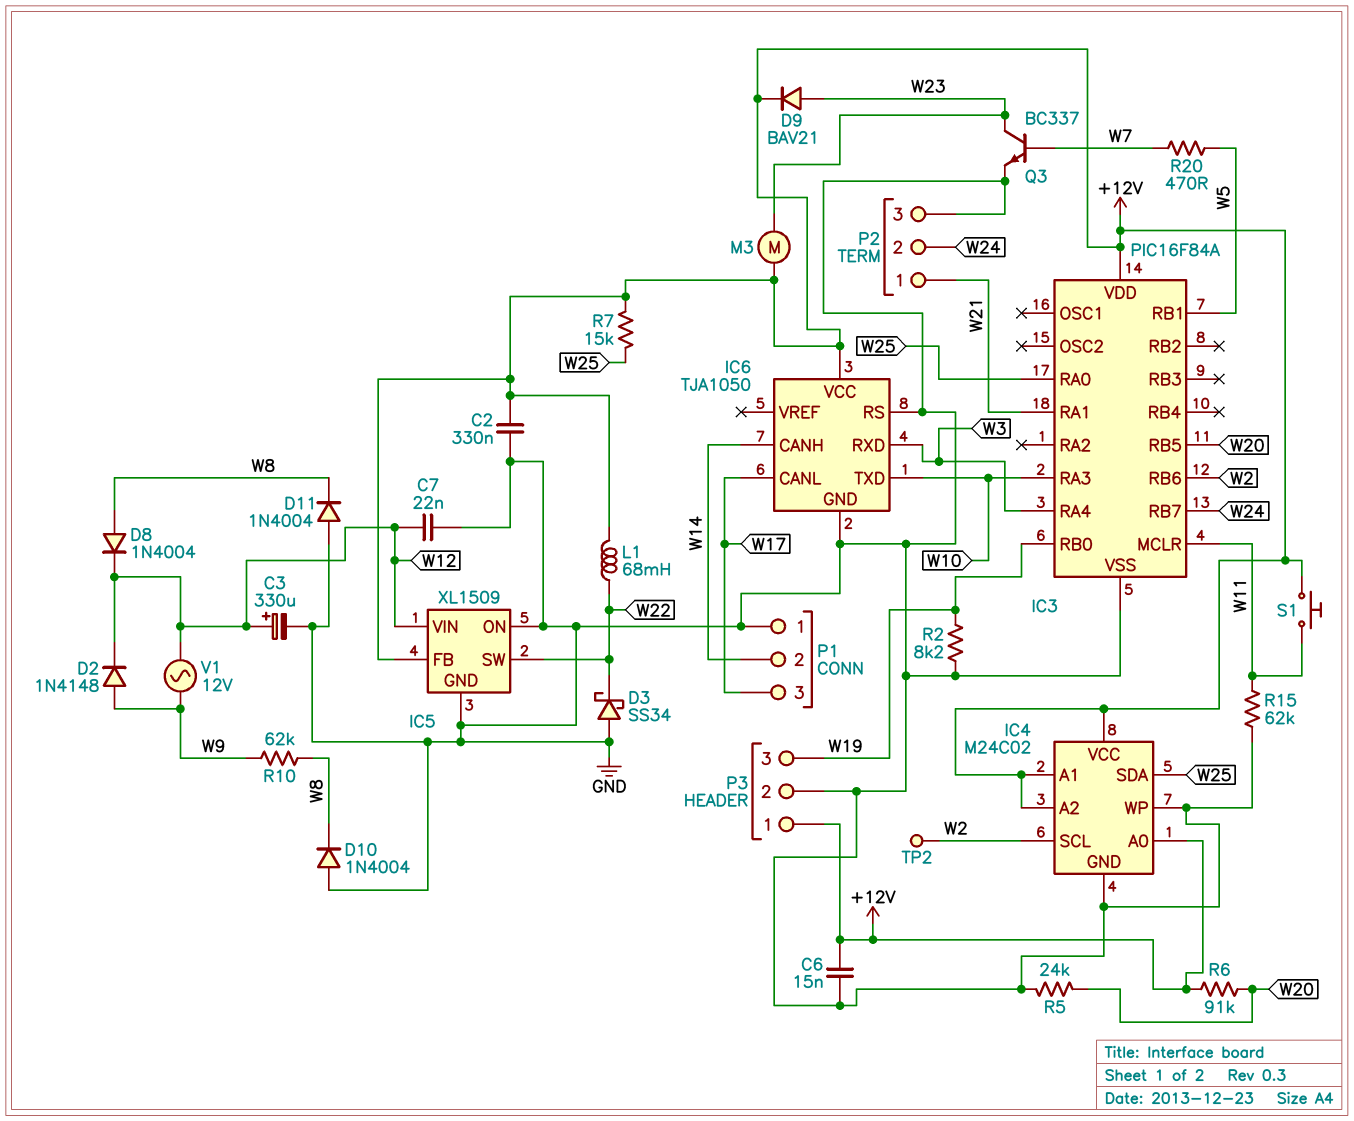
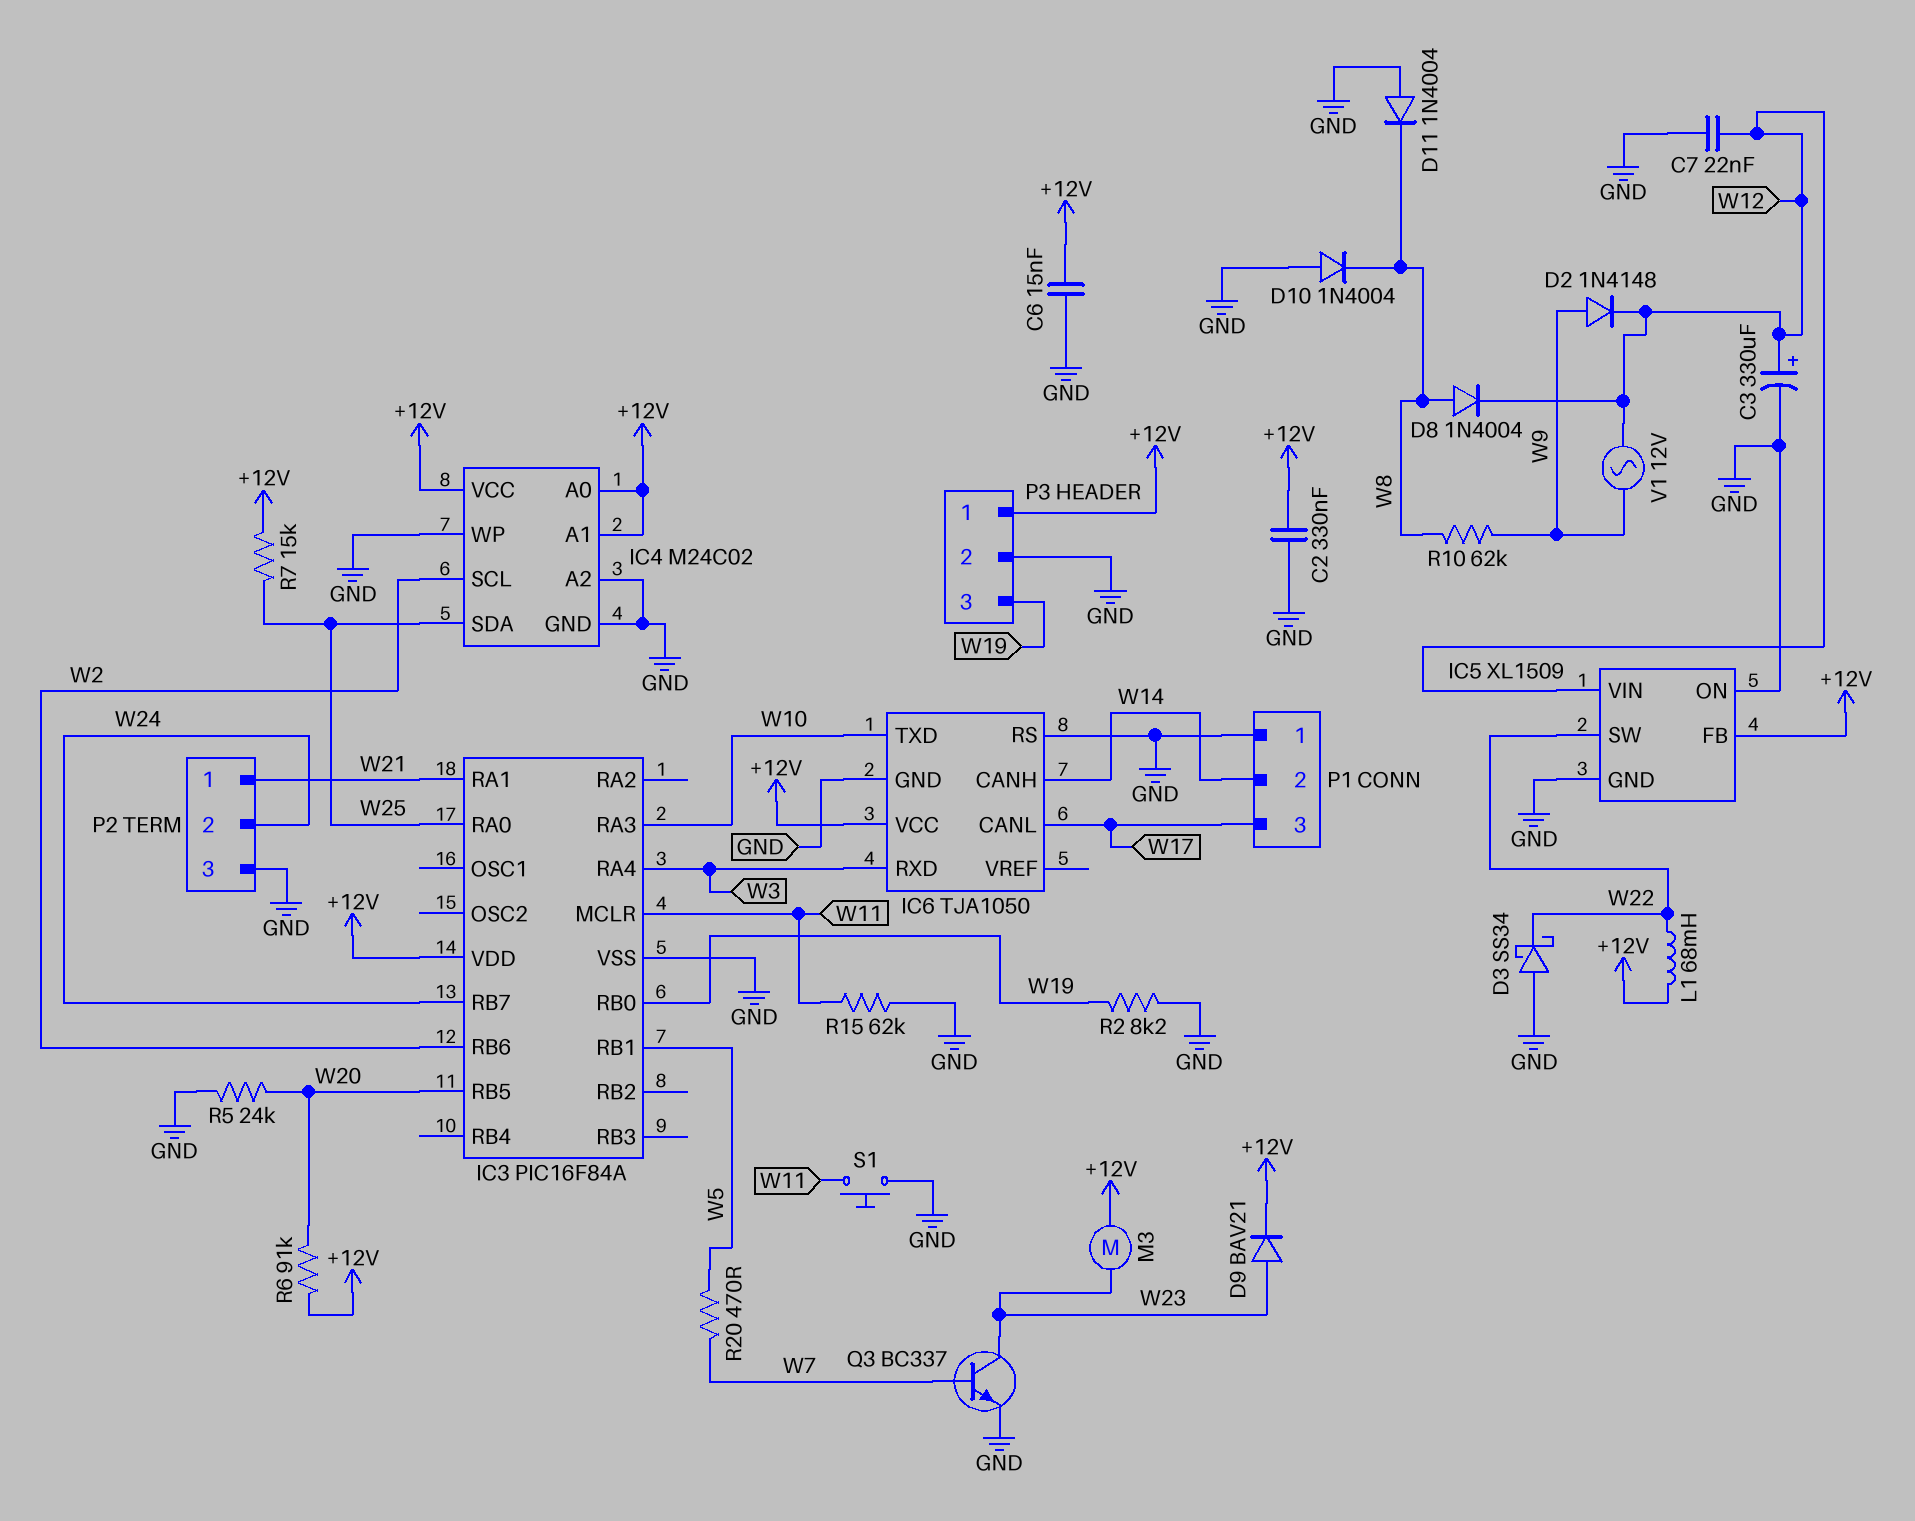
IC4 pin A2: +12V -> GND
S1: button (+12V, W11) -> button (GND, W11)
TP2: test point (W2) -> none

